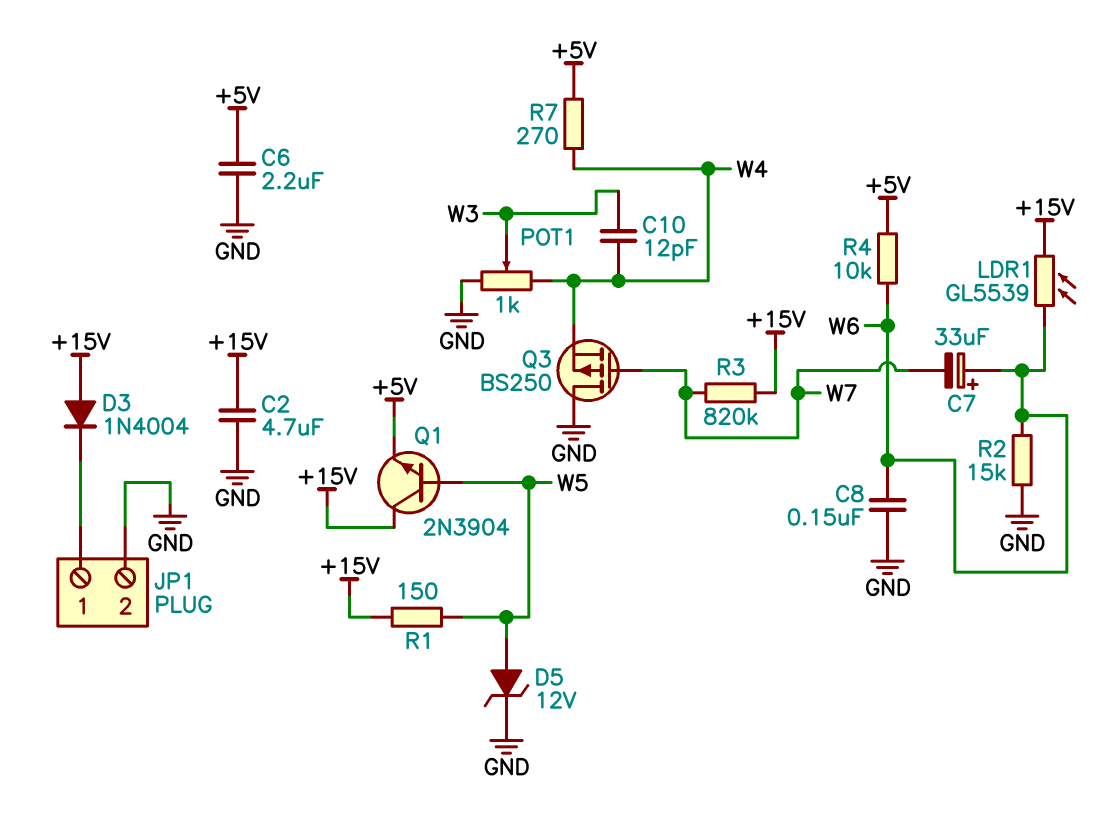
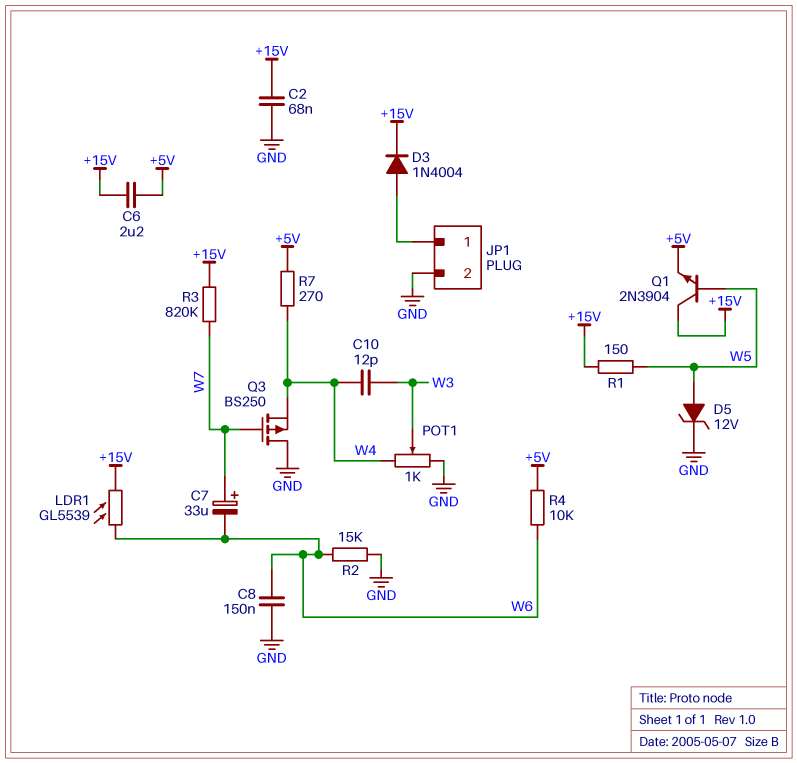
C2: 4.7uF (+15V, GND) -> 68nF (+15V, GND)
C6: 2.2uF (+5V, GND) -> 2.2uF (+5V, +15V)
C7: 33uF (plus W6, minus W7) -> 33uF (plus W7, minus W6)
D3: diode 1N4004 (A +15V, K JP1/1) -> diode 1N4004 (A JP1/1, K +15V)

